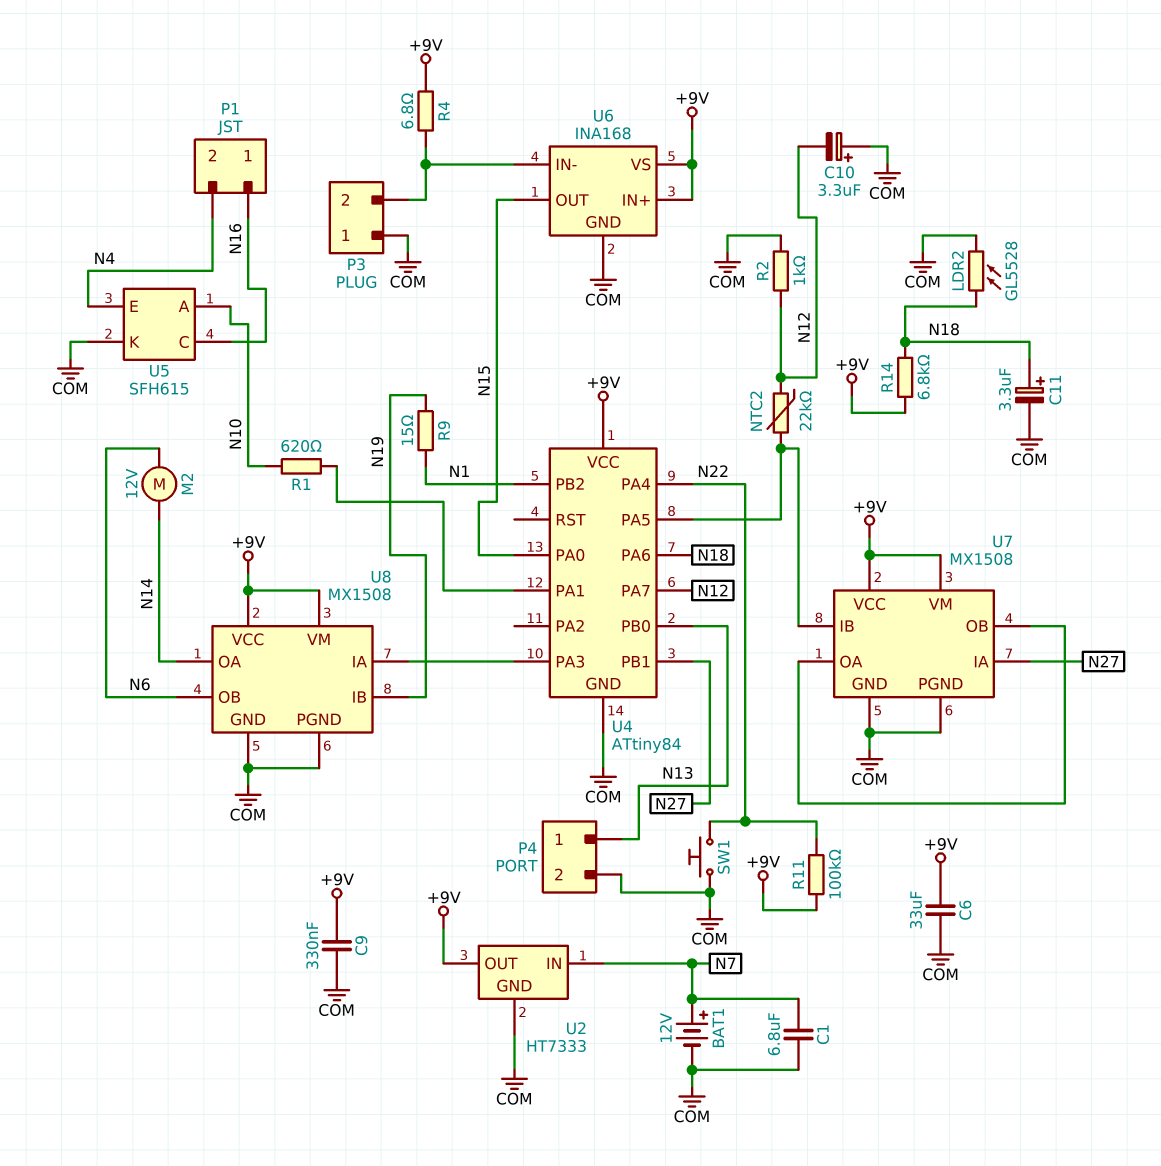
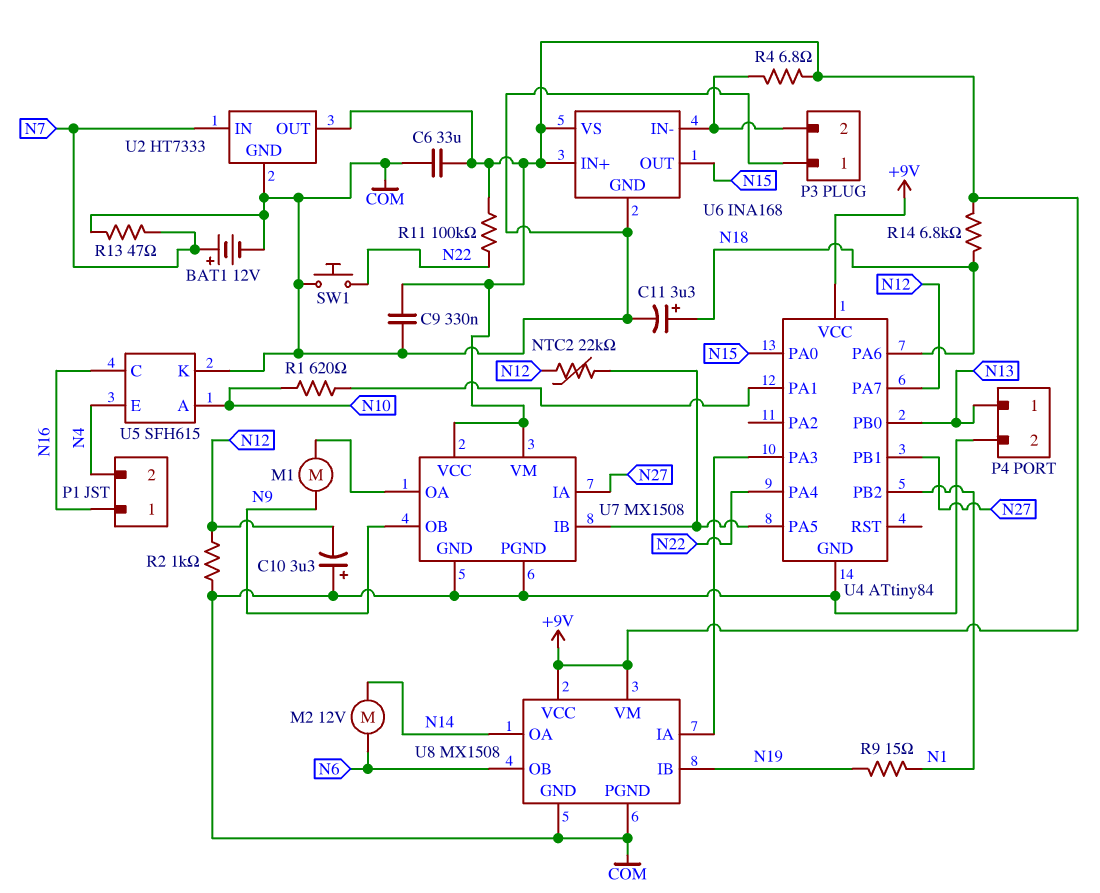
C1: 6.8uF (COM, N7) -> none
LDR2: GL5528 (COM, N18) -> none
M1: none -> motor (N9, U7/OA)
R13: none -> 47 (COM, N7)
U7 pin OB: U7/OA -> N9

